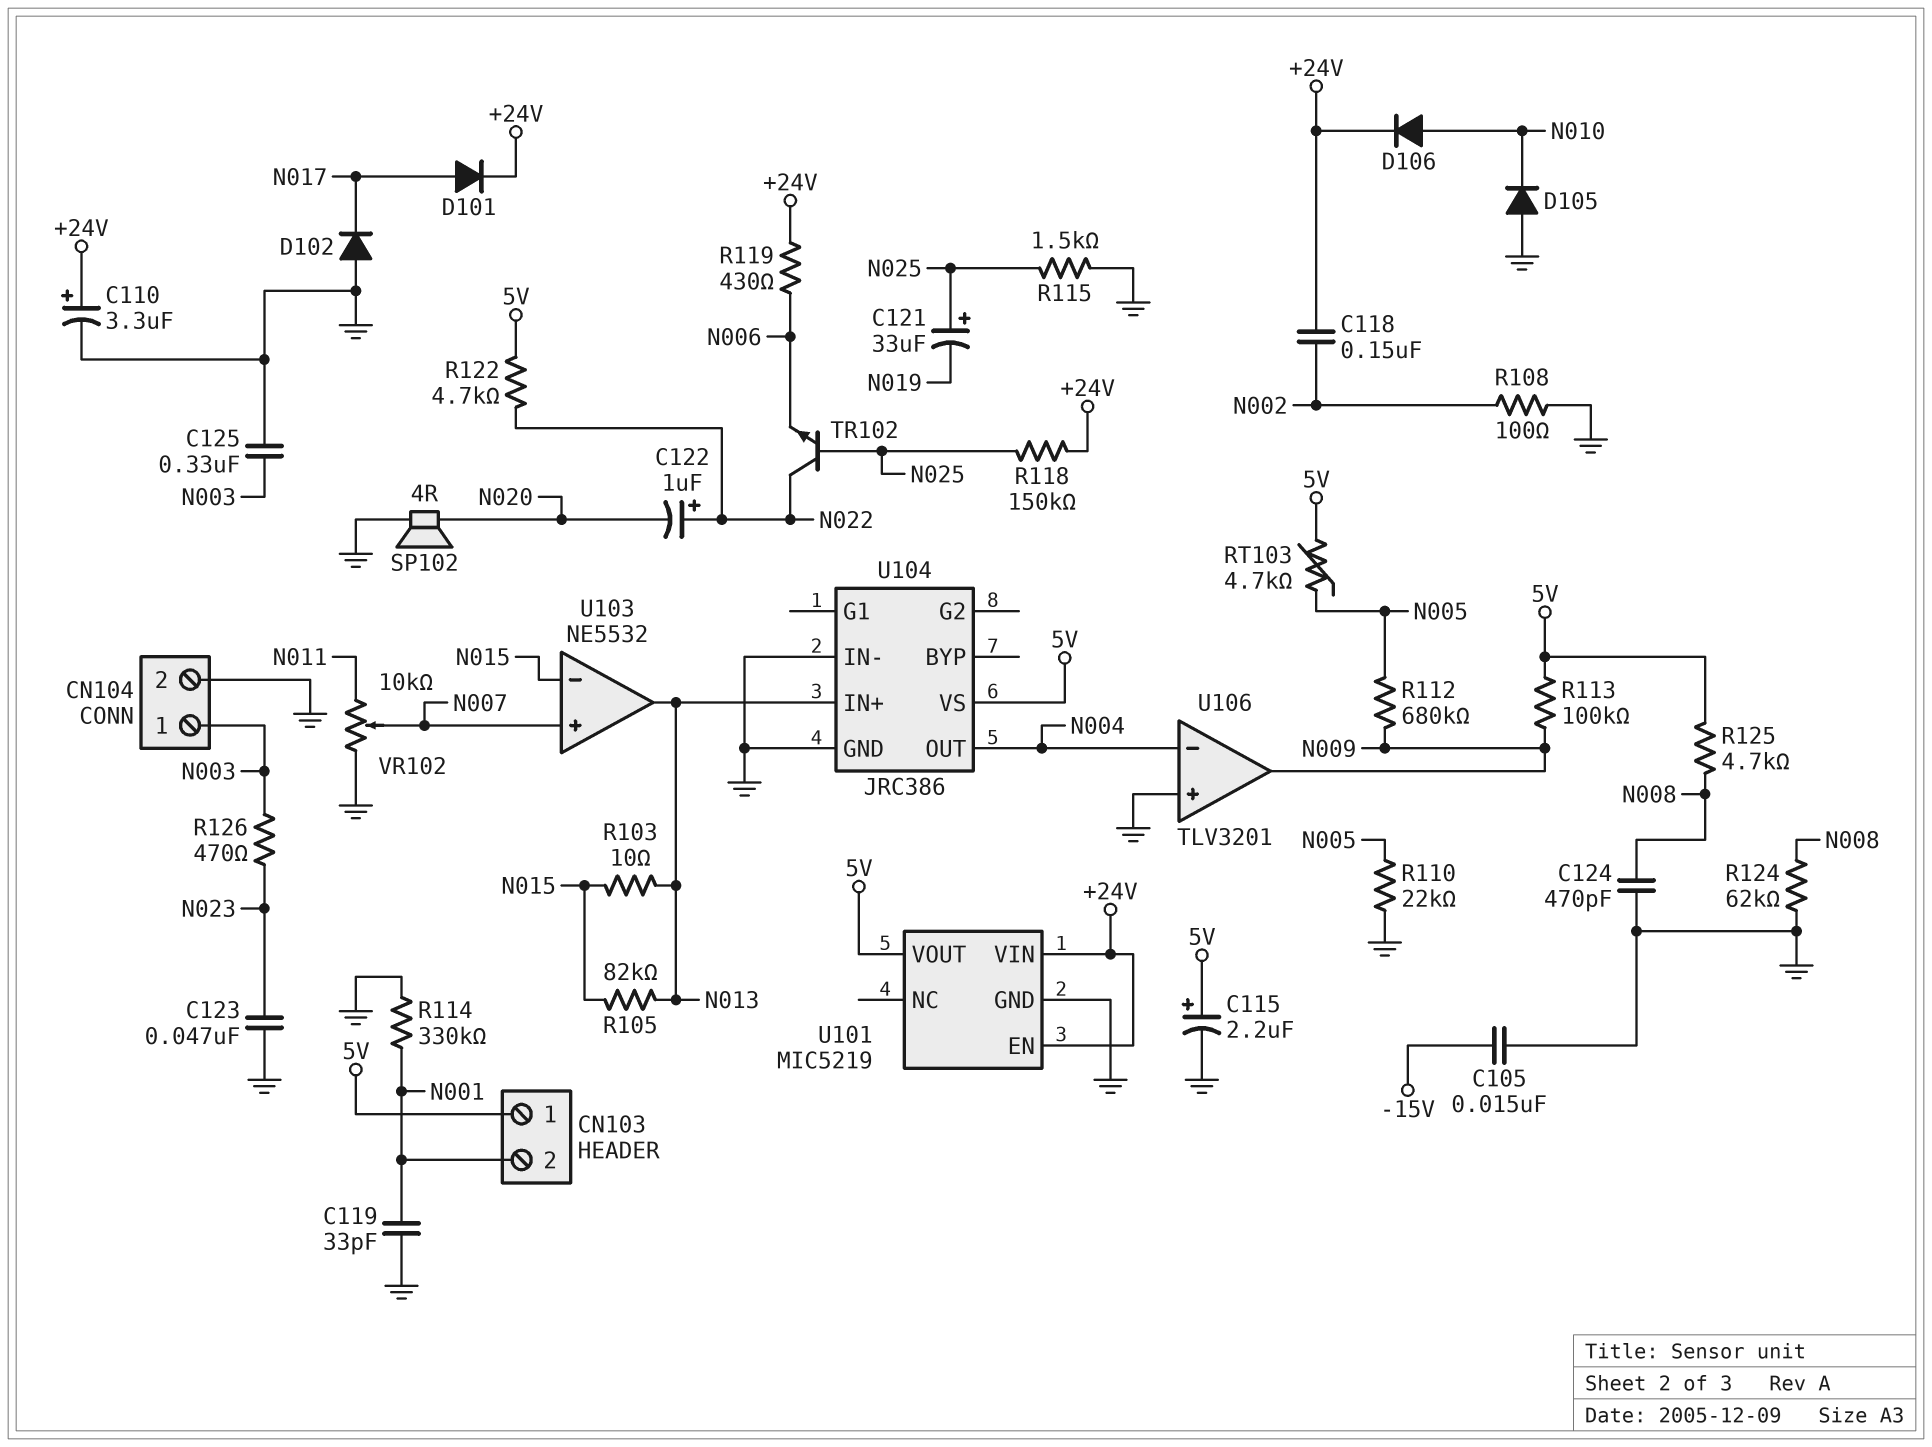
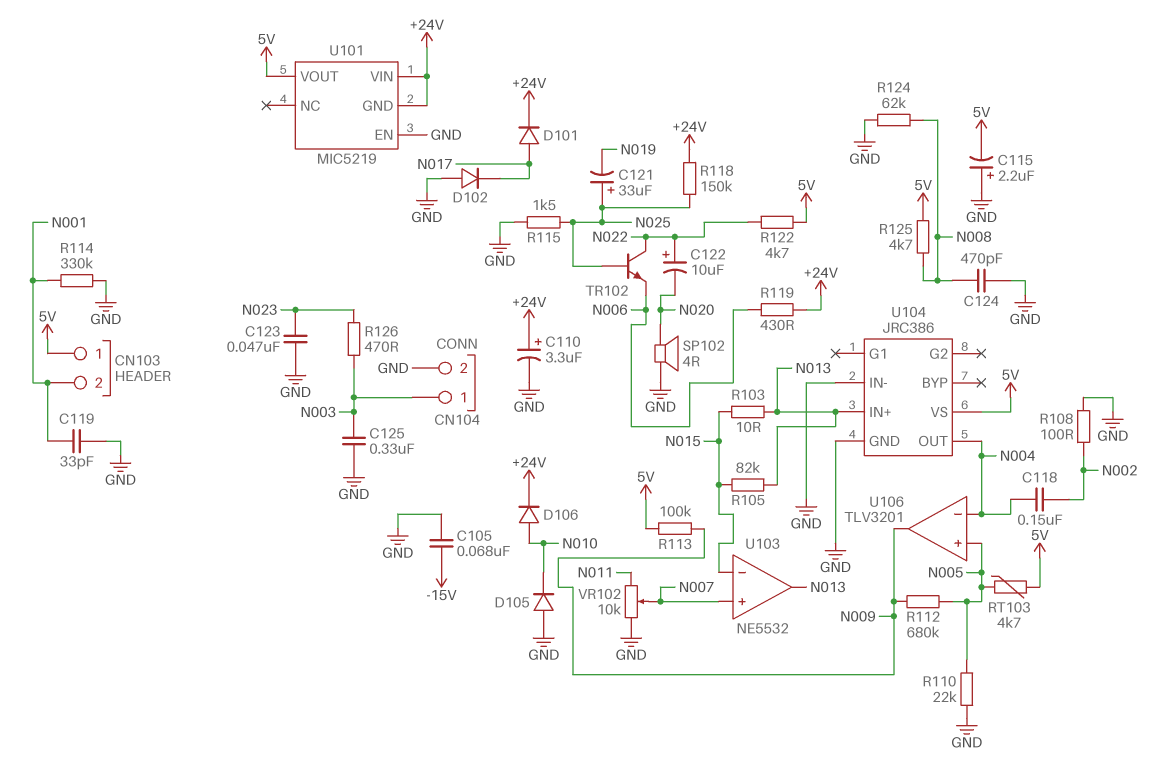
C105: 15nF (-15V, GND) -> 68nF (-15V, GND)
C115: 2.2uF (plus 5V, minus GND) -> 2.2uF (plus GND, minus 5V)
C118: 150nF (+24V, N002) -> 150nF (N002, N004)
C122: 1uF (plus N022, minus N020) -> 10uF (plus N022, minus N020)
U101 pin EN: +24V -> GND
U101 pin GND: GND -> +24V
U106 pin in+: GND -> N005

